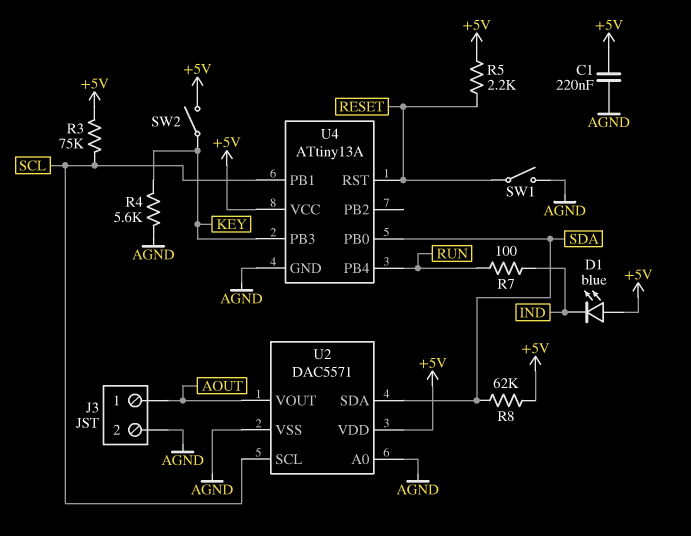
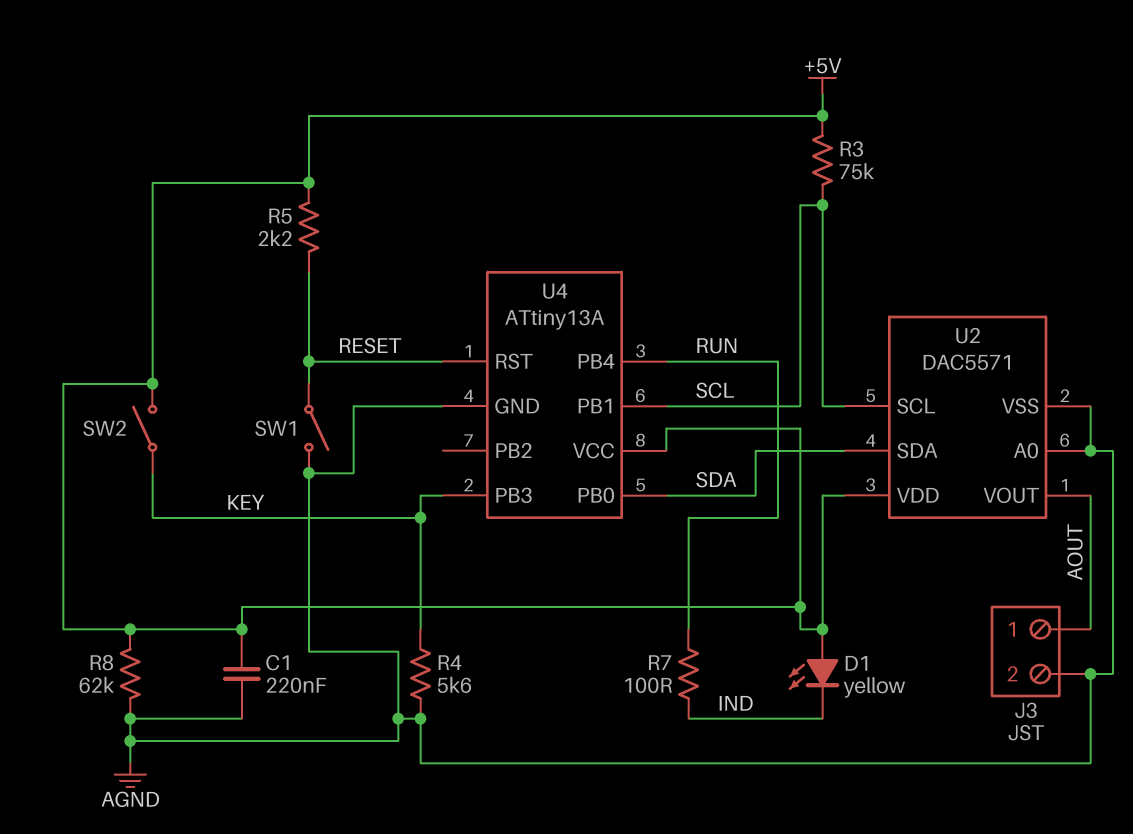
D1: LED blue (A +5V, K IND) -> LED yellow (A +5V, K IND)
R8: 62k (+5V, SDA) -> 62k (+5V, AGND)

